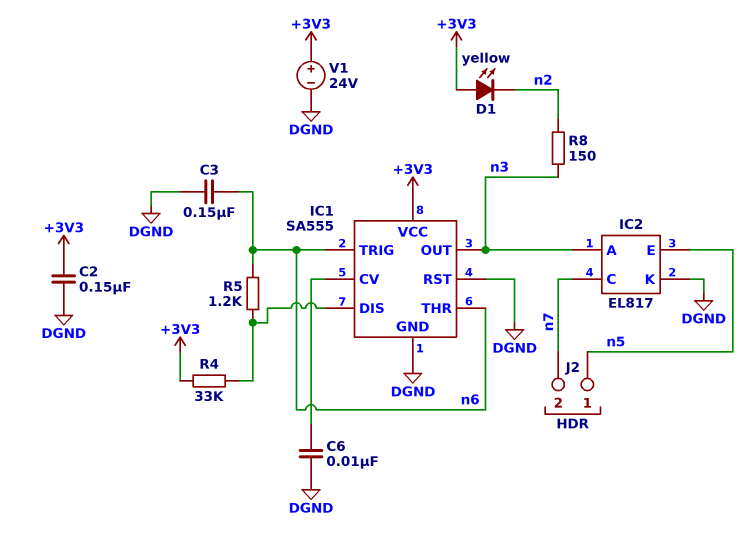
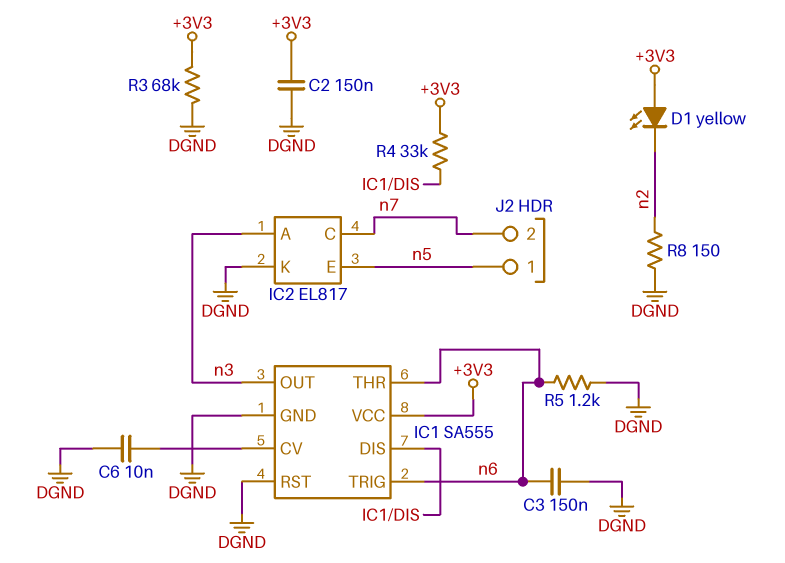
R3: none -> 68k (+3V3, DGND)
R5: 1.2k (IC1/DIS, n6) -> 1.2k (DGND, n6)
R8: 150 (n2, n3) -> 150 (DGND, n2)
V1: 24V (plus +3V3, minus DGND) -> none

